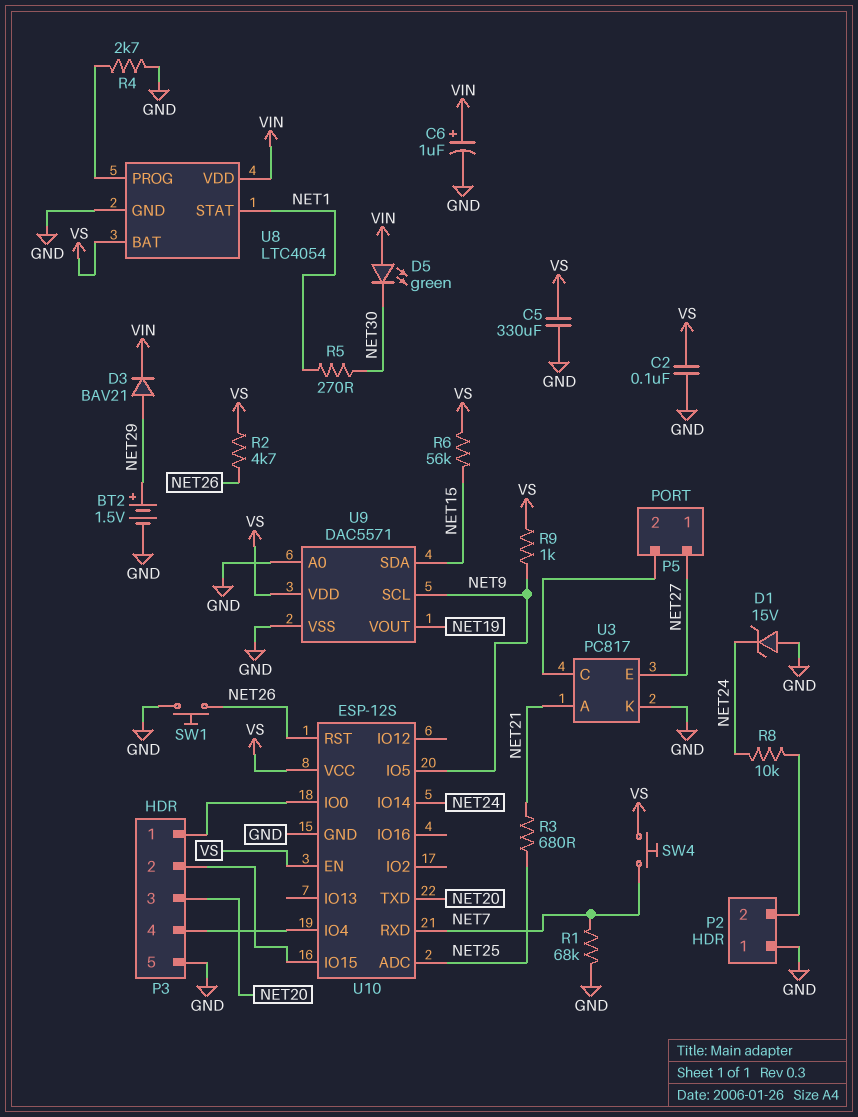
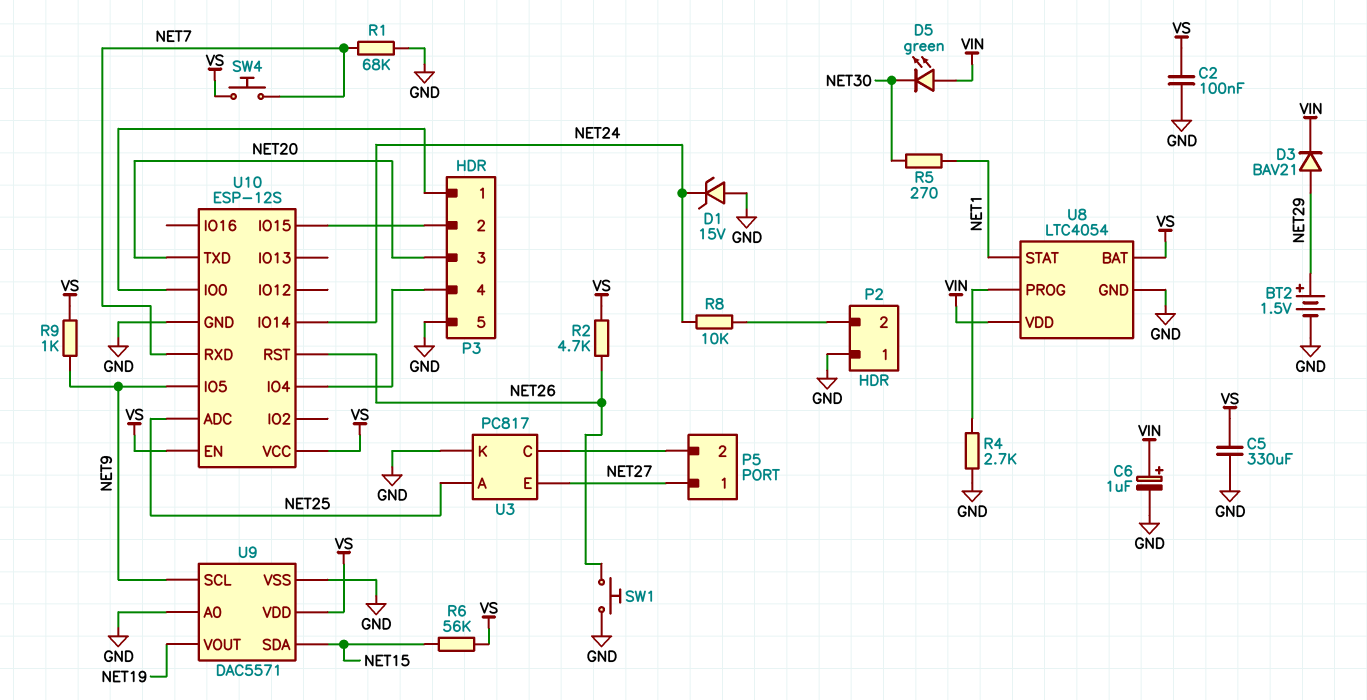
R3: 680 (NET21, NET25) -> none
U3 pin A: NET21 -> NET25

